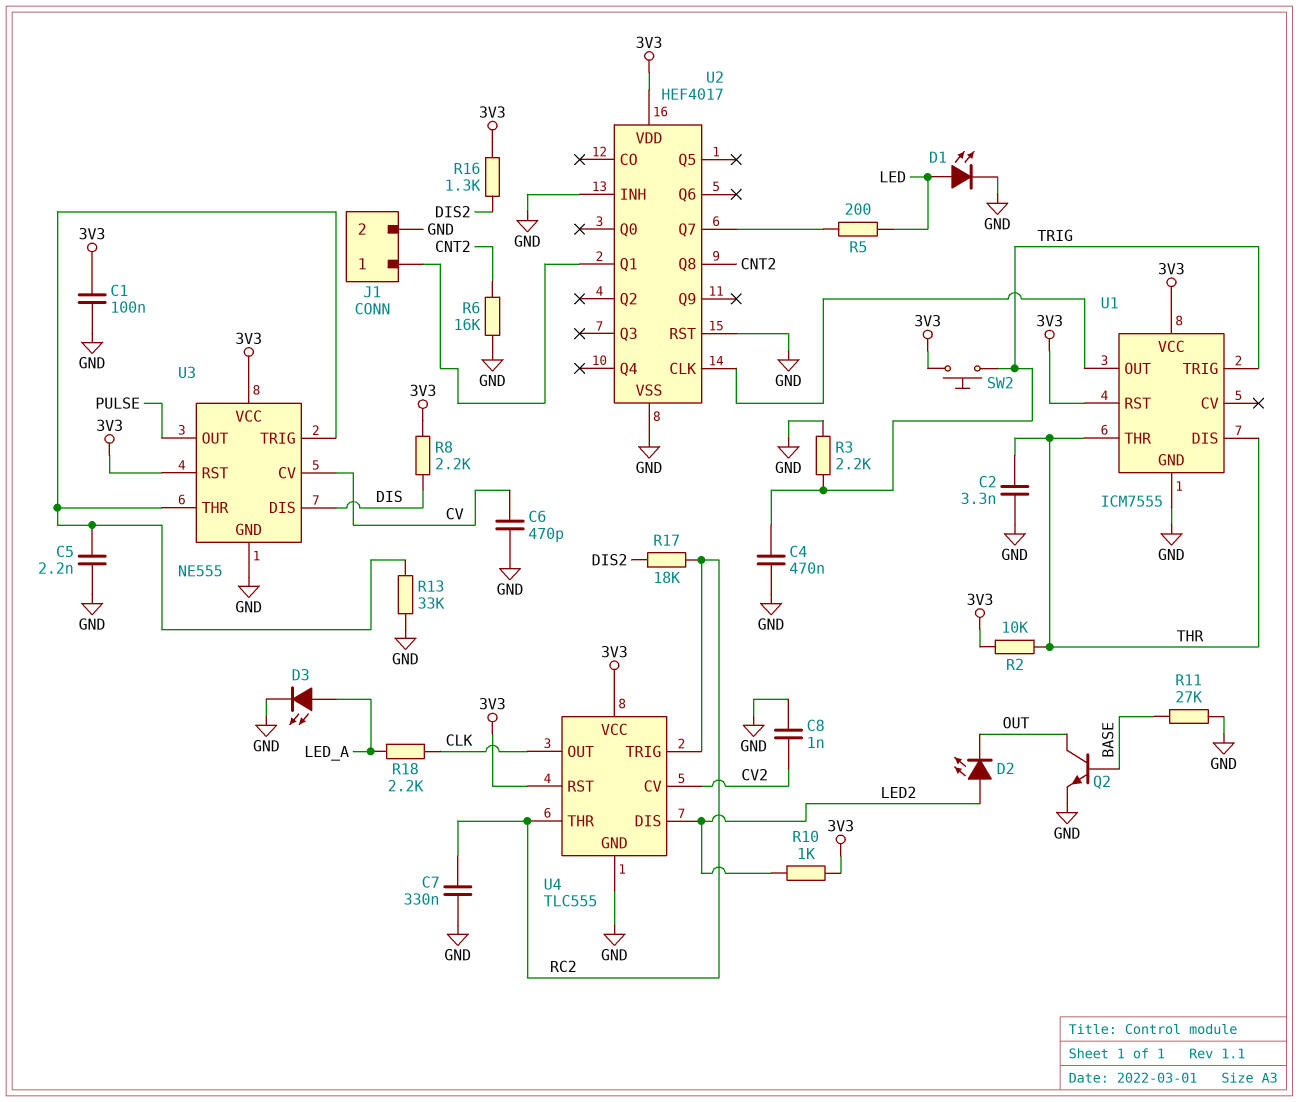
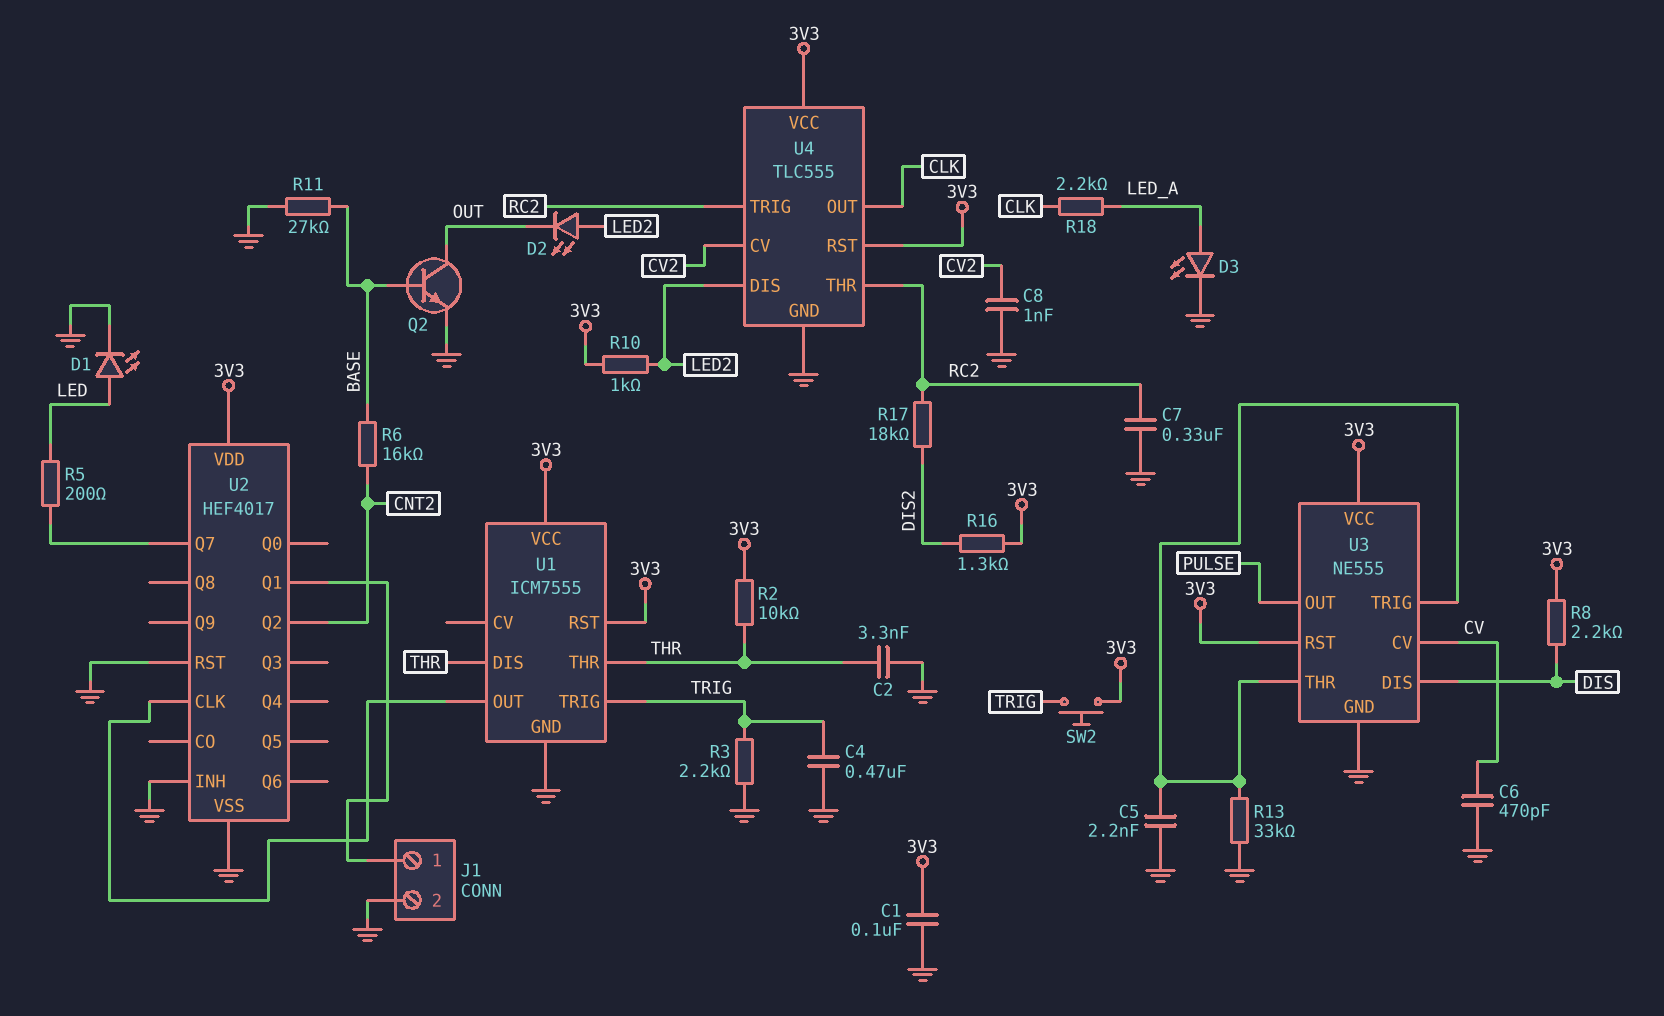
R6: 16k (CNT2, GND) -> 16k (BASE, CNT2)
U2 pin Q2: none -> CNT2
U2 pin Q8: CNT2 -> none

